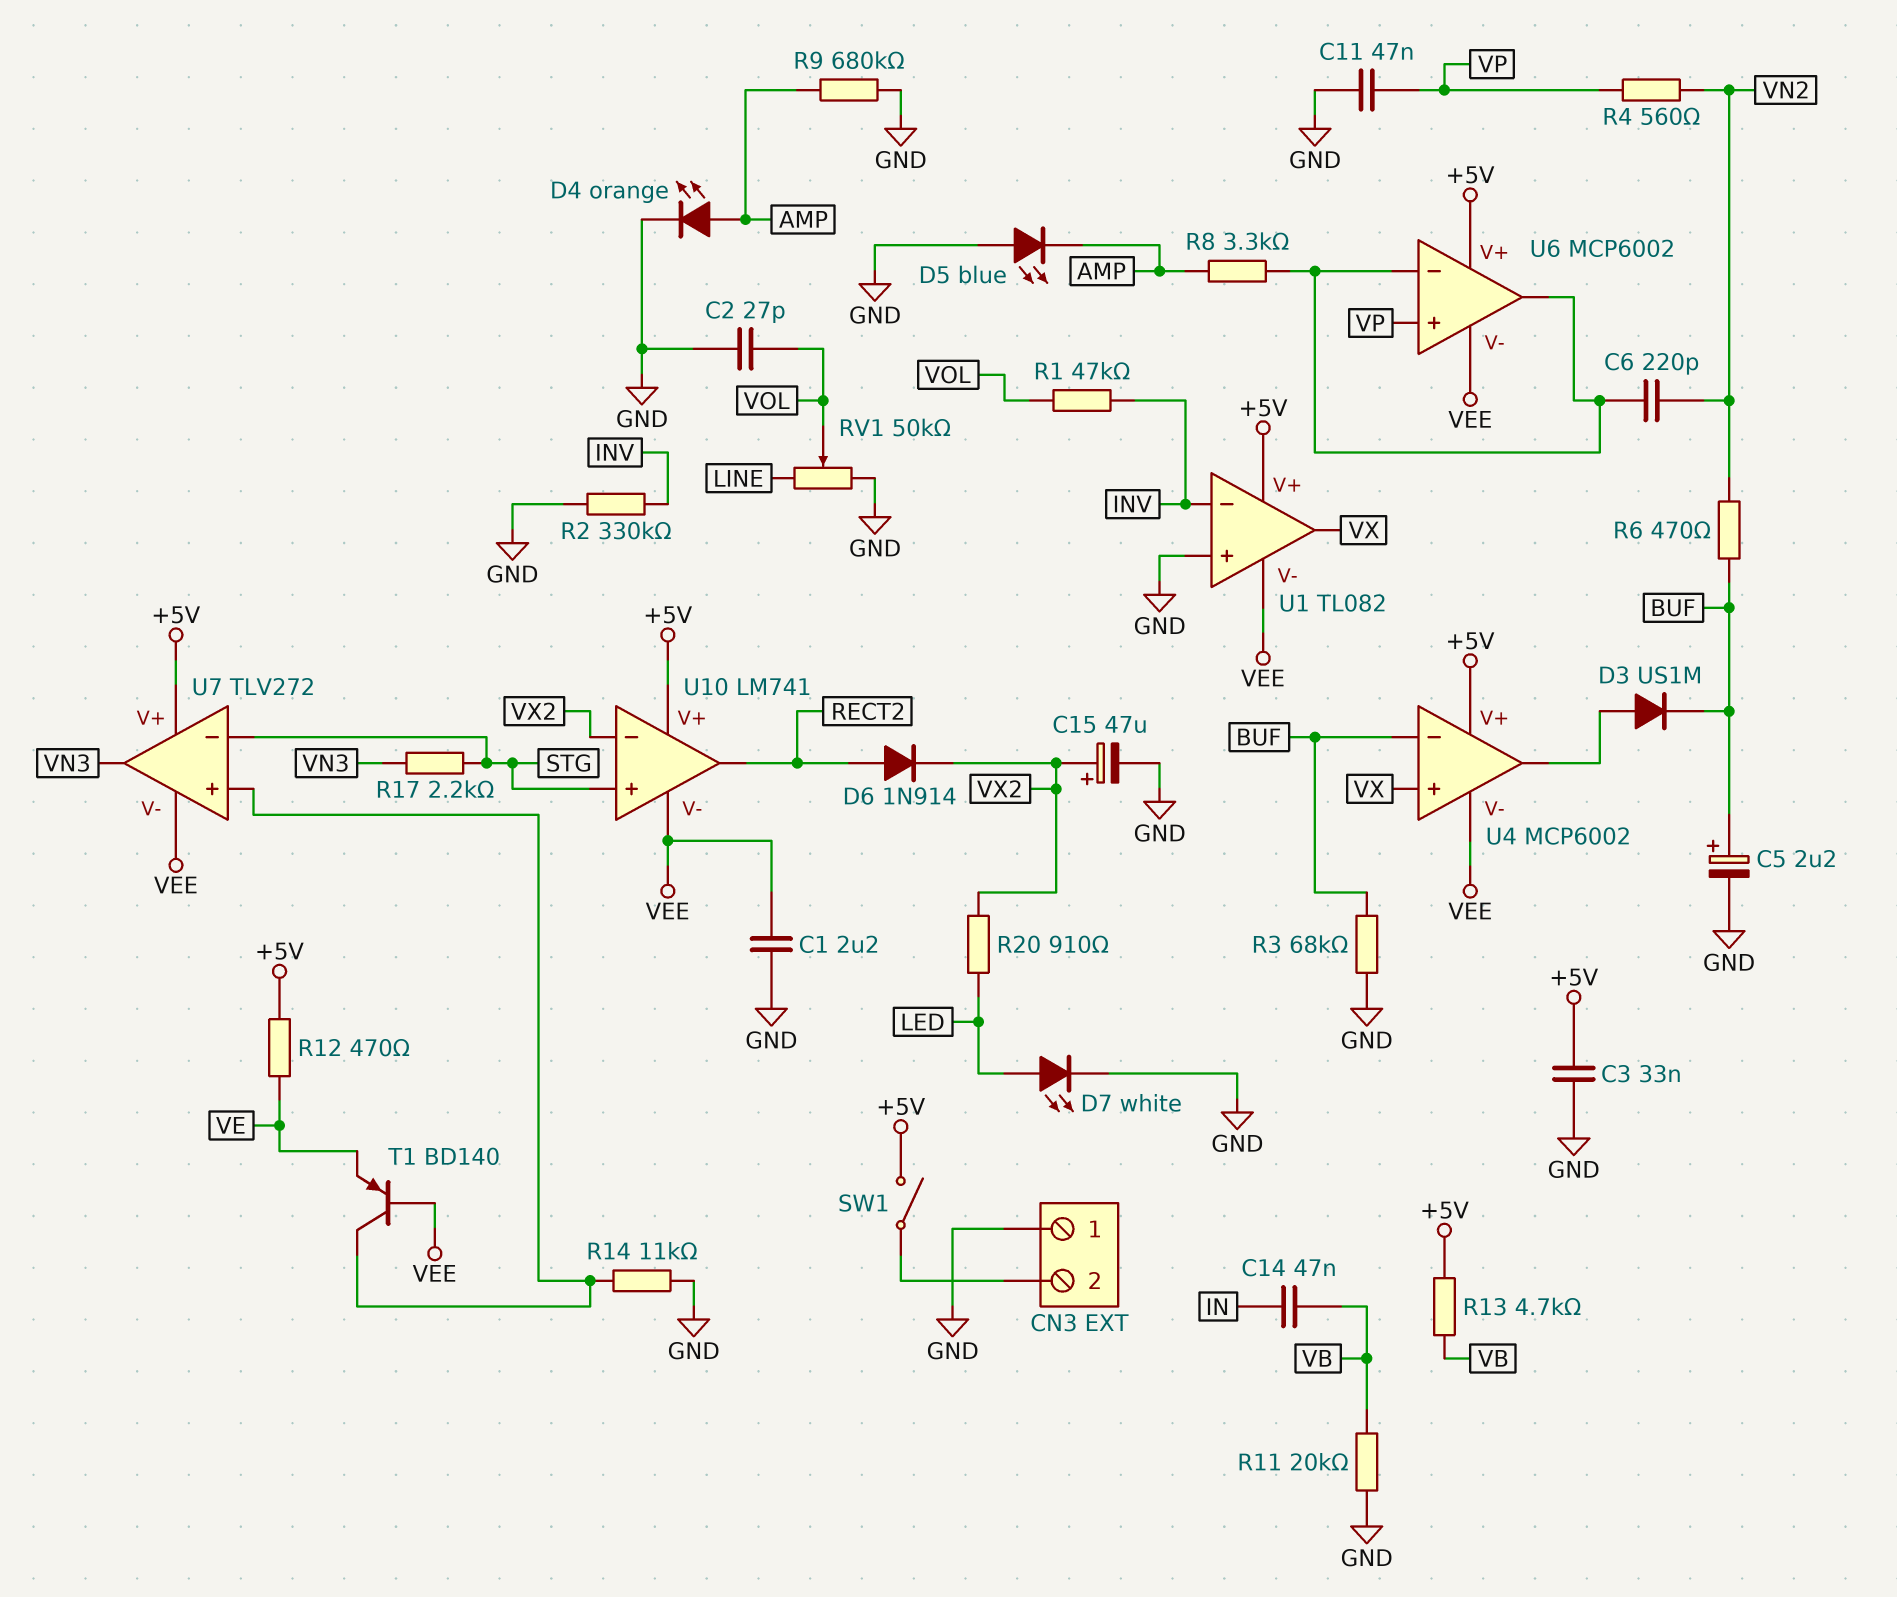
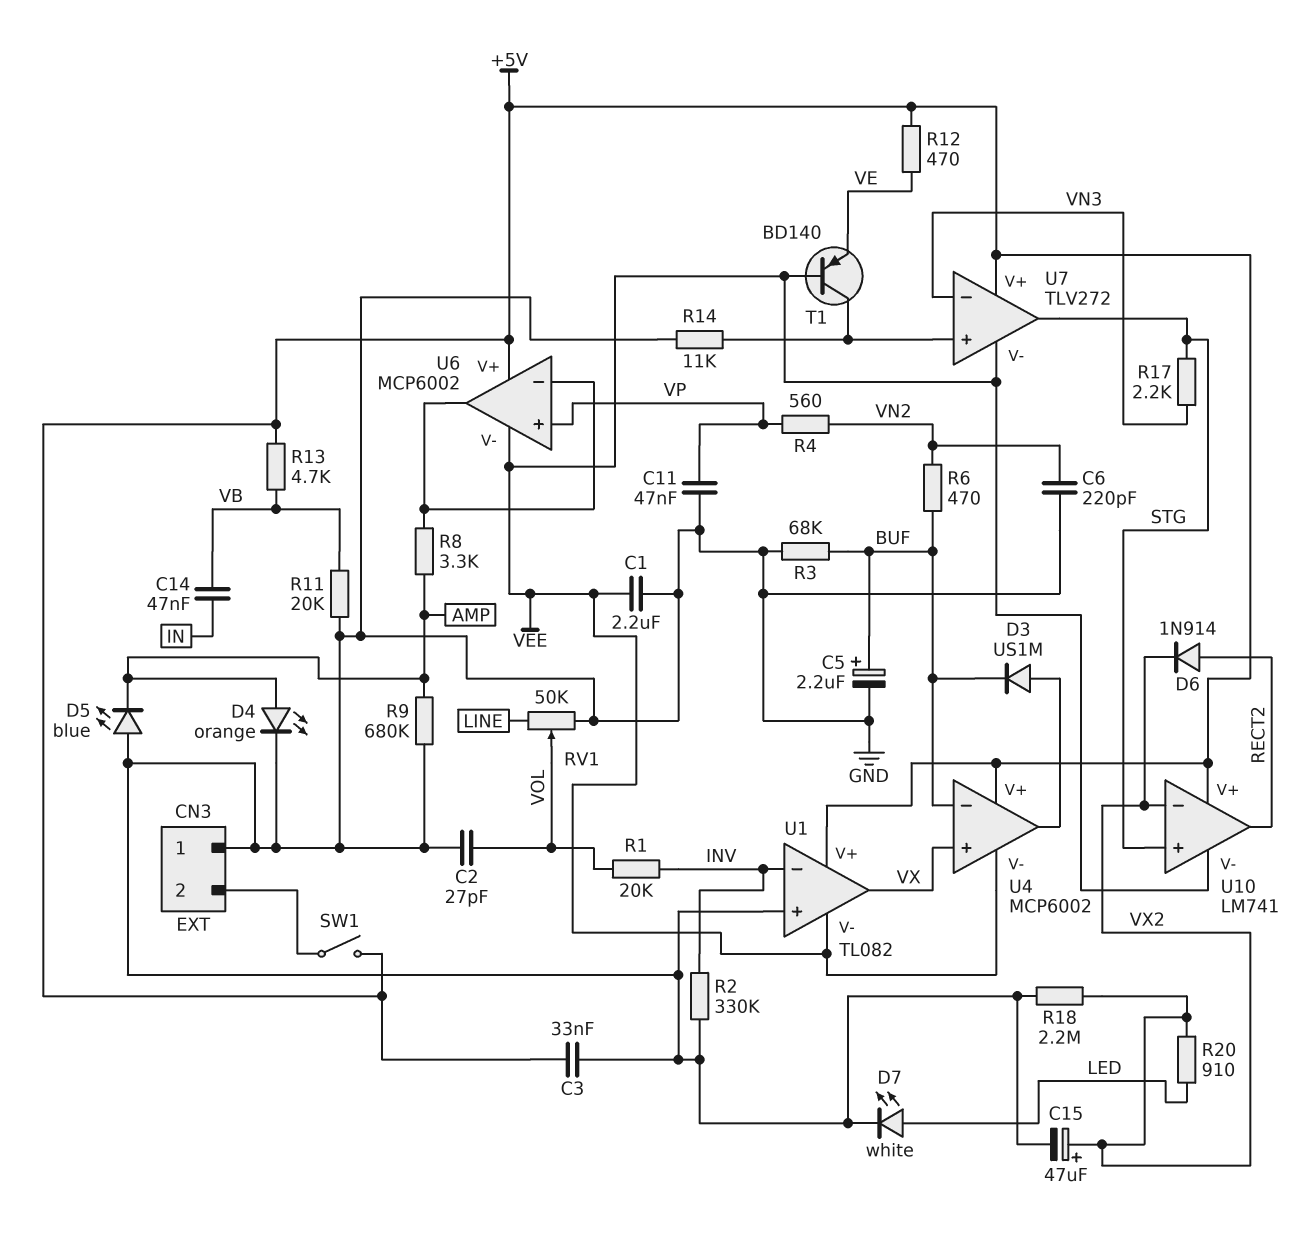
C6: 220pF (U6/in-, VN2) -> 220pF (GND, VN2)
R1: 47k (INV, VOL) -> 20k (INV, VOL)
R18: none -> 2.2M (GND, VX2)
U7 pin in-: STG -> VN3
U7 pin out: VN3 -> STG

